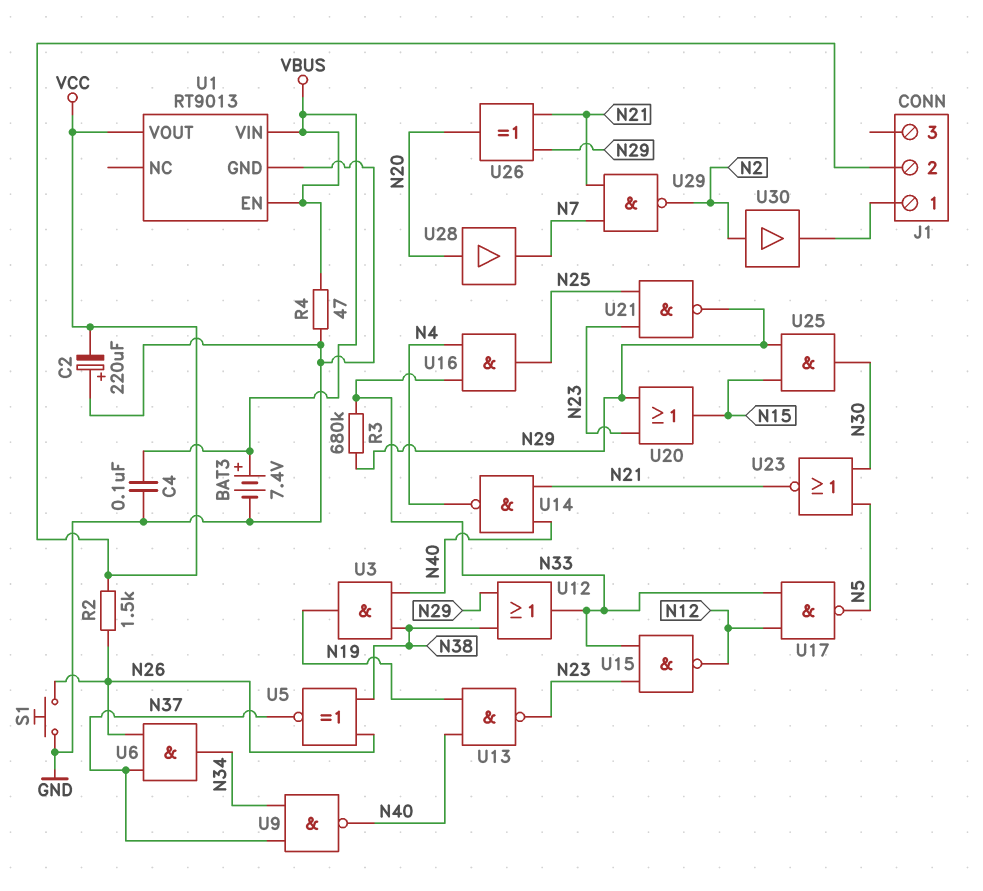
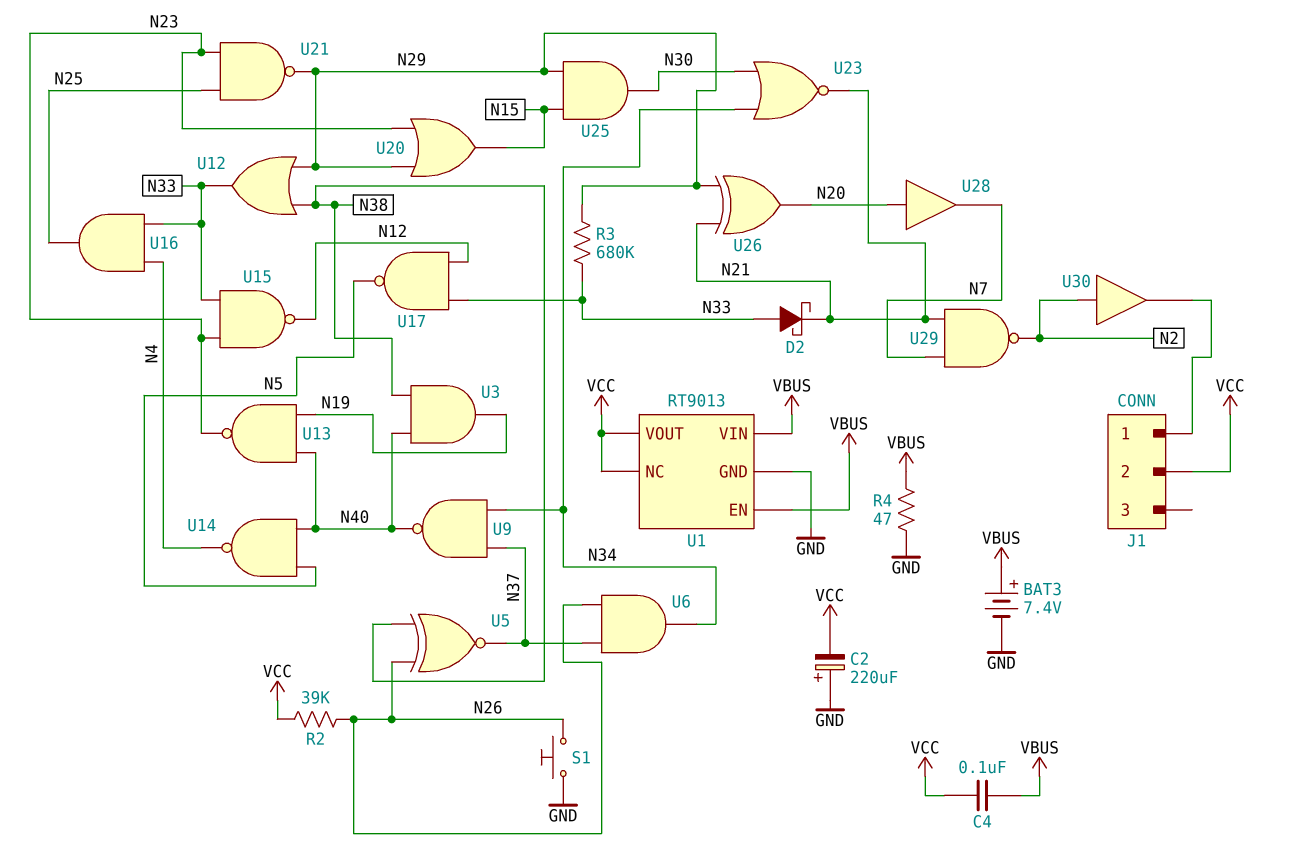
C4: 100nF (GND, VBUS) -> 100nF (VBUS, VCC)
D2: none -> schottky (A N33, K N21)
R2: 1.5k (N26, VCC) -> 39k (N26, VCC)
U1 pin NC: none -> VCC
U14: NAND (in N21, in N40, out N4) -> NAND (in N5, in N40, out N4)
U23: NOR (in N5, in N30, out N21) -> NOR (in N30, in N34, out N21)

